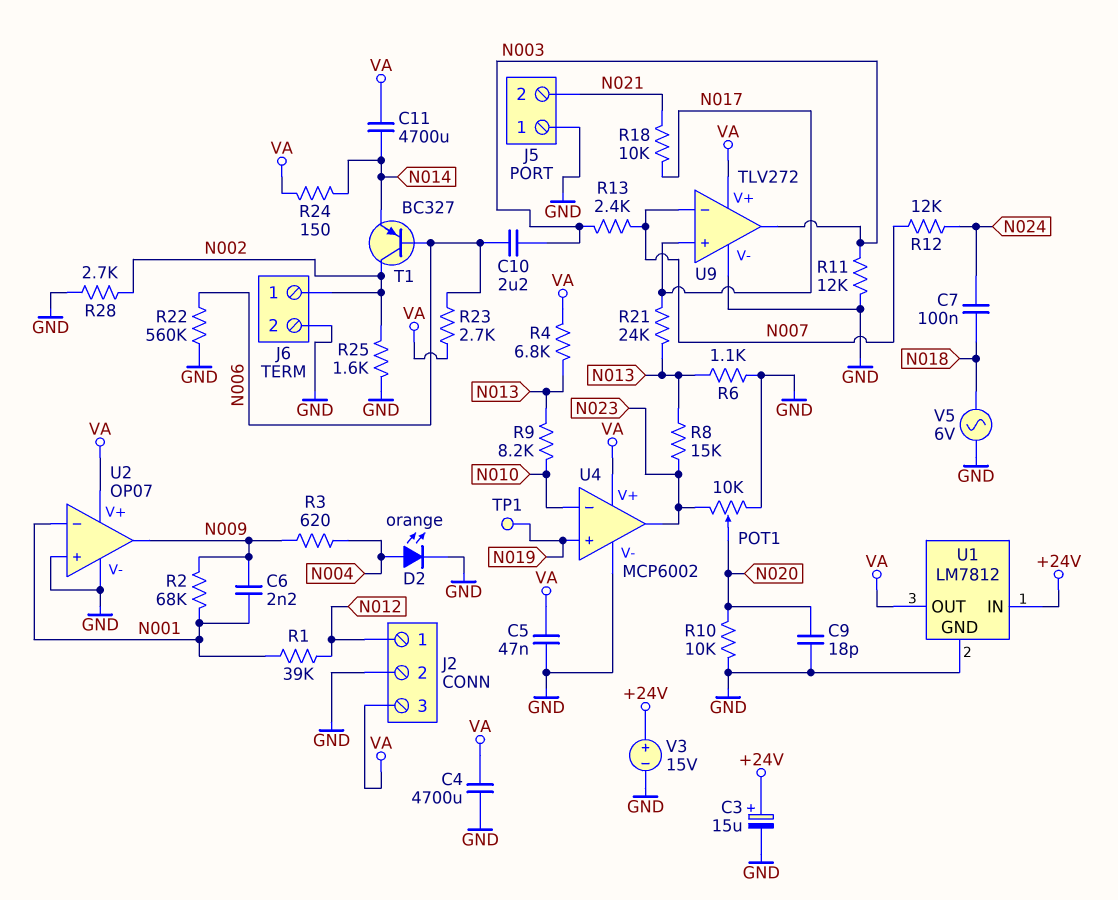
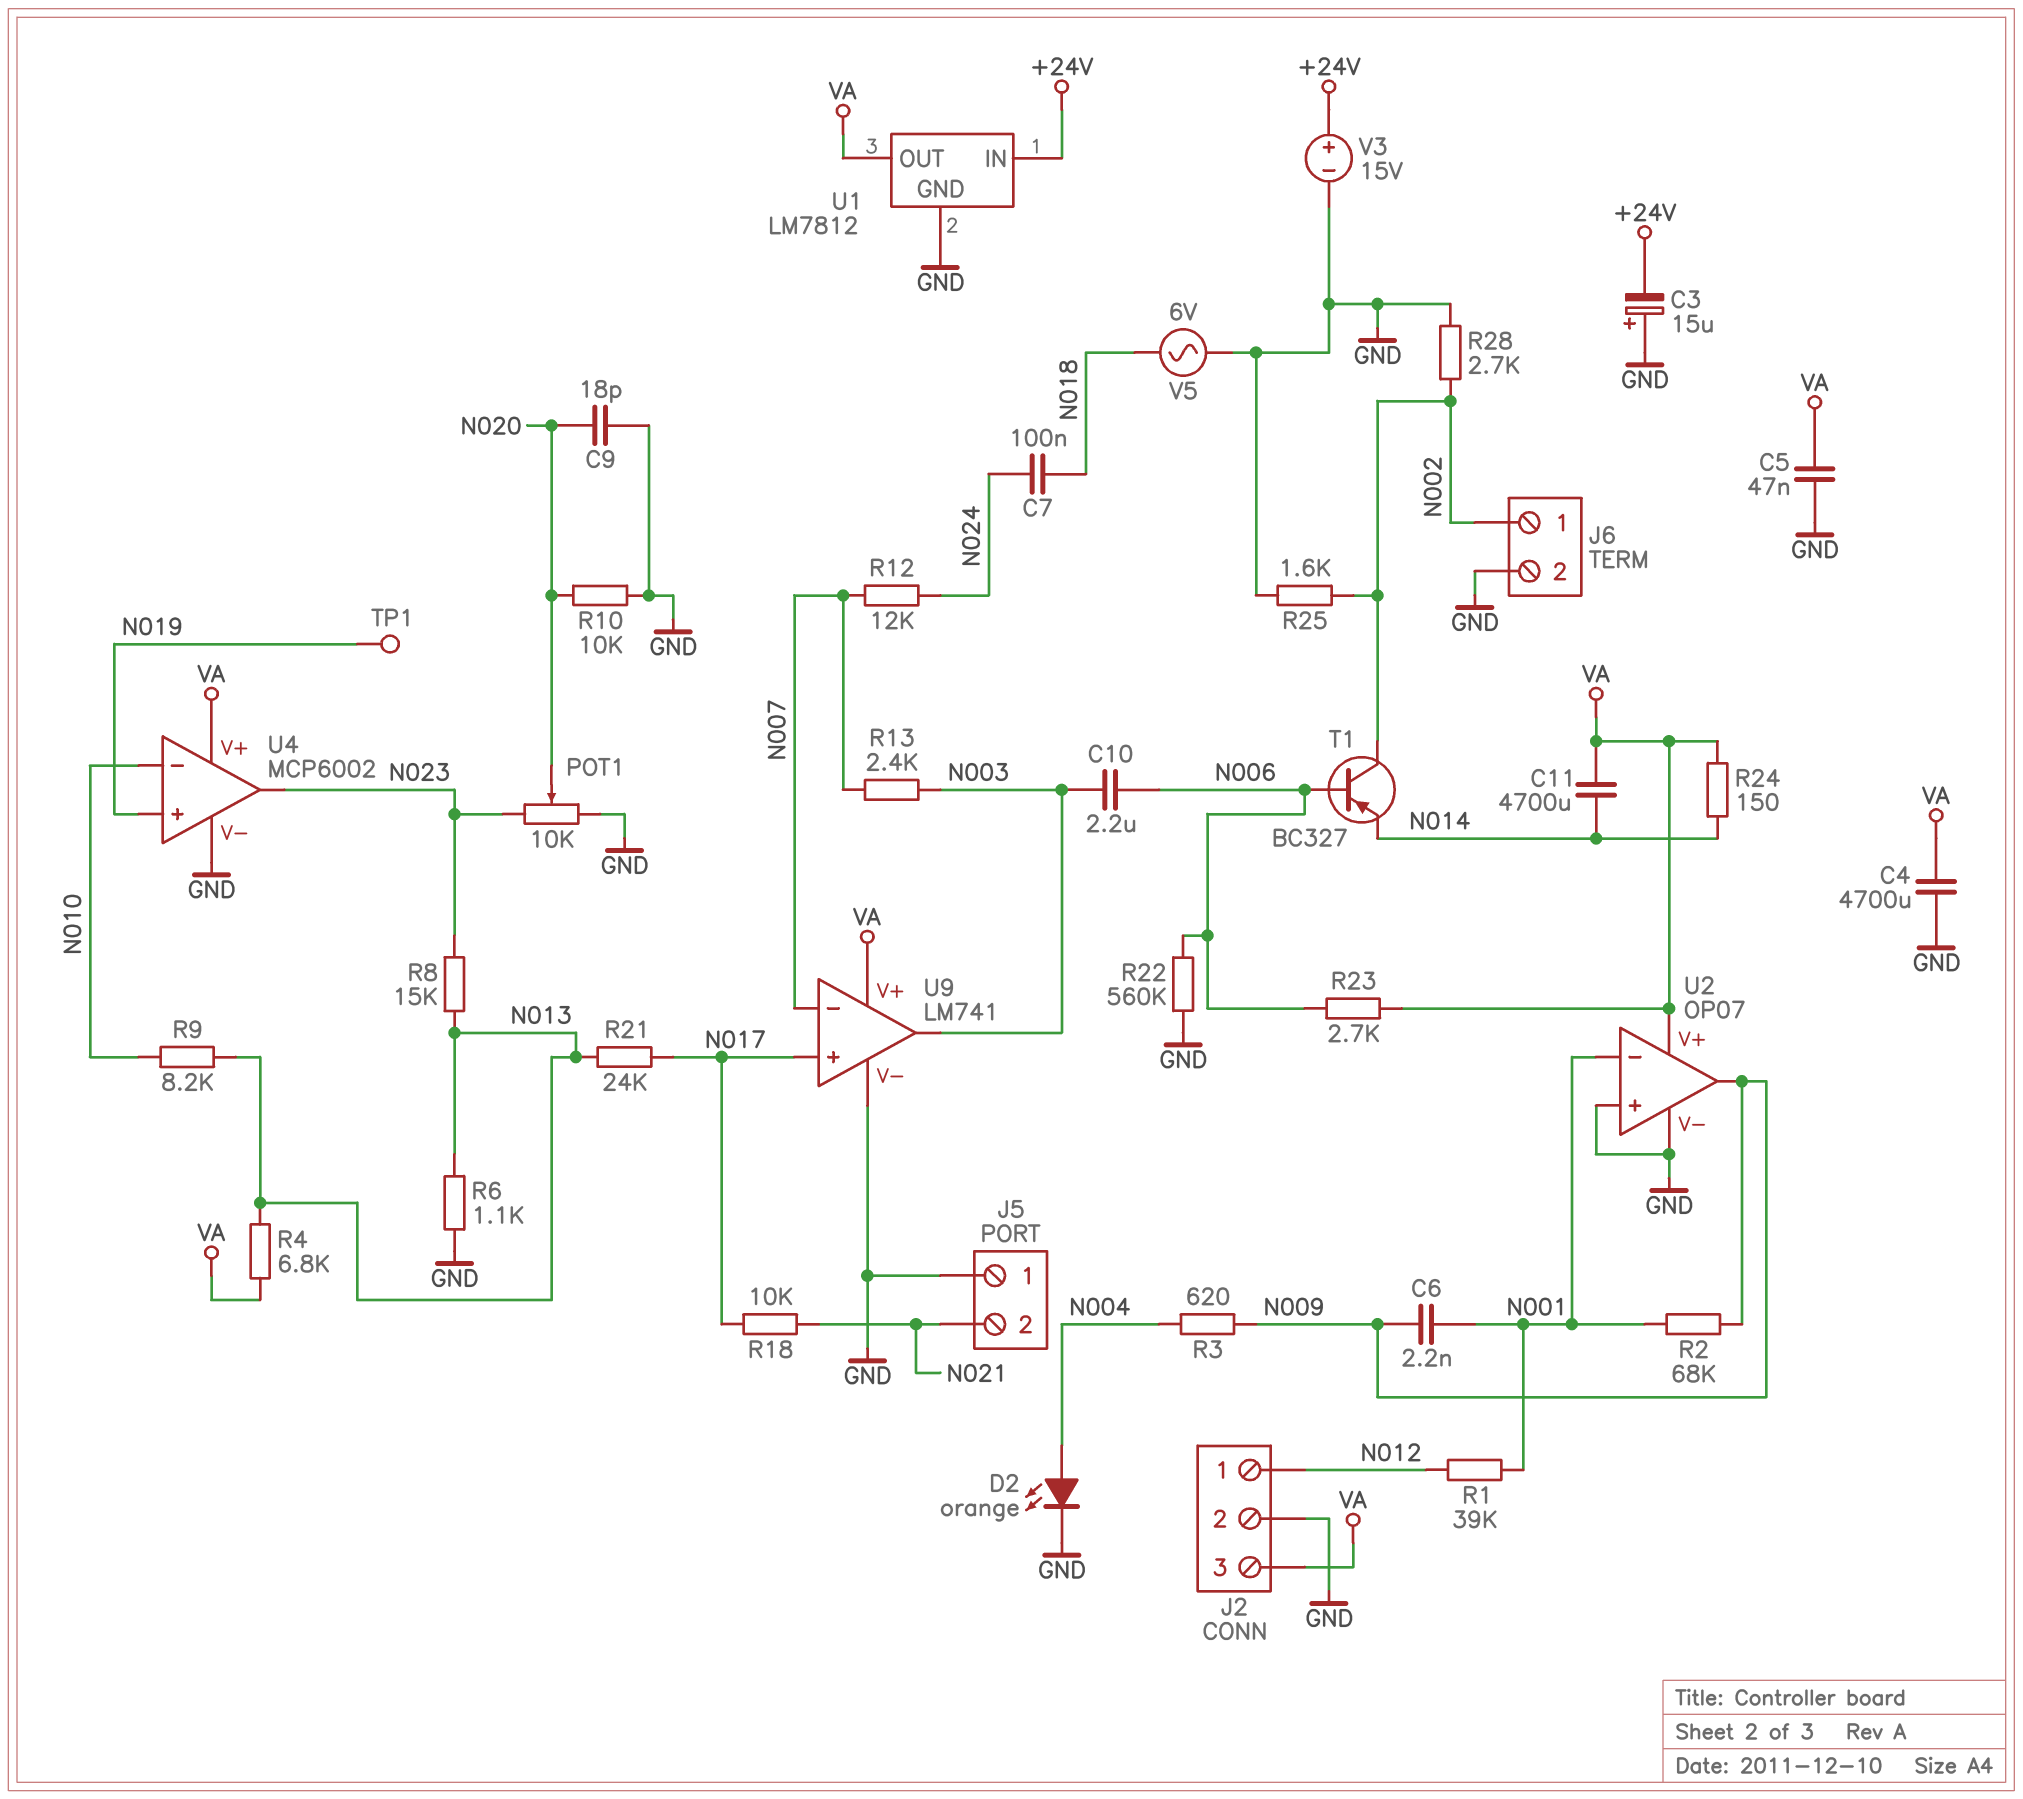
C3: 15uF (plus +24V, minus GND) -> 15uF (plus GND, minus +24V)
R11: 12k (GND, N003) -> none
U9: TLV272 -> LM741

